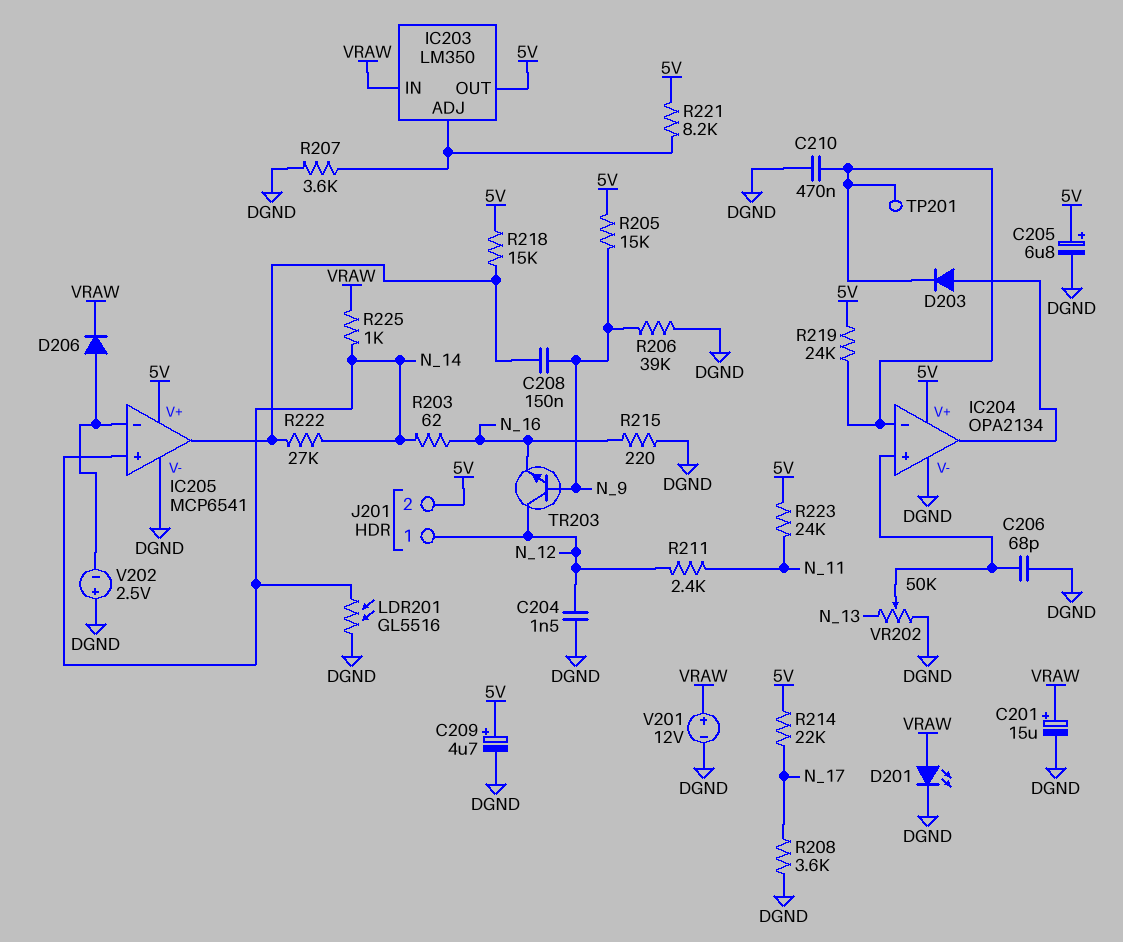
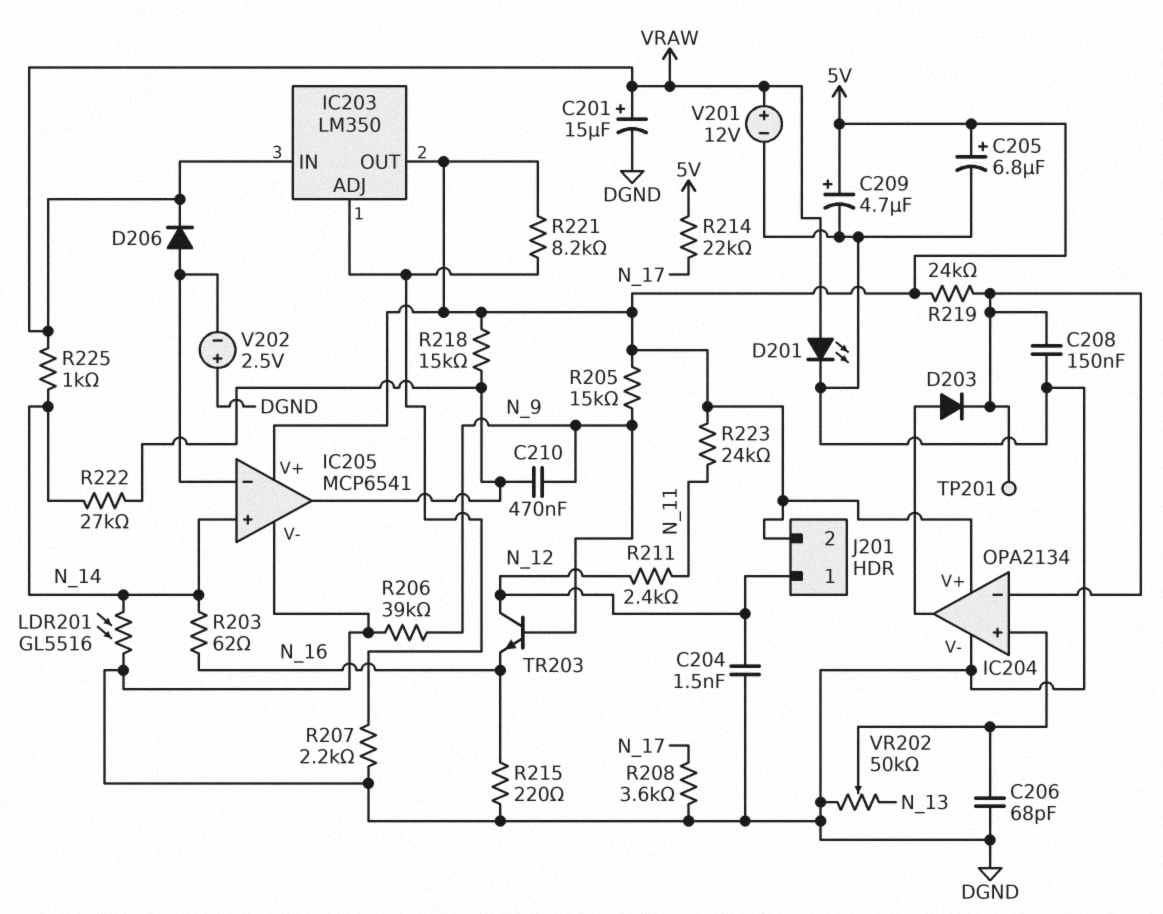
C208: 150nF (IC205/out, N_9) -> 150nF (DGND, IC204/in-)
C210: 470nF (DGND, IC204/in-) -> 470nF (IC205/out, N_9)
R207: 3.6k (DGND, IC203/ADJ) -> 2.2k (DGND, IC203/ADJ)

